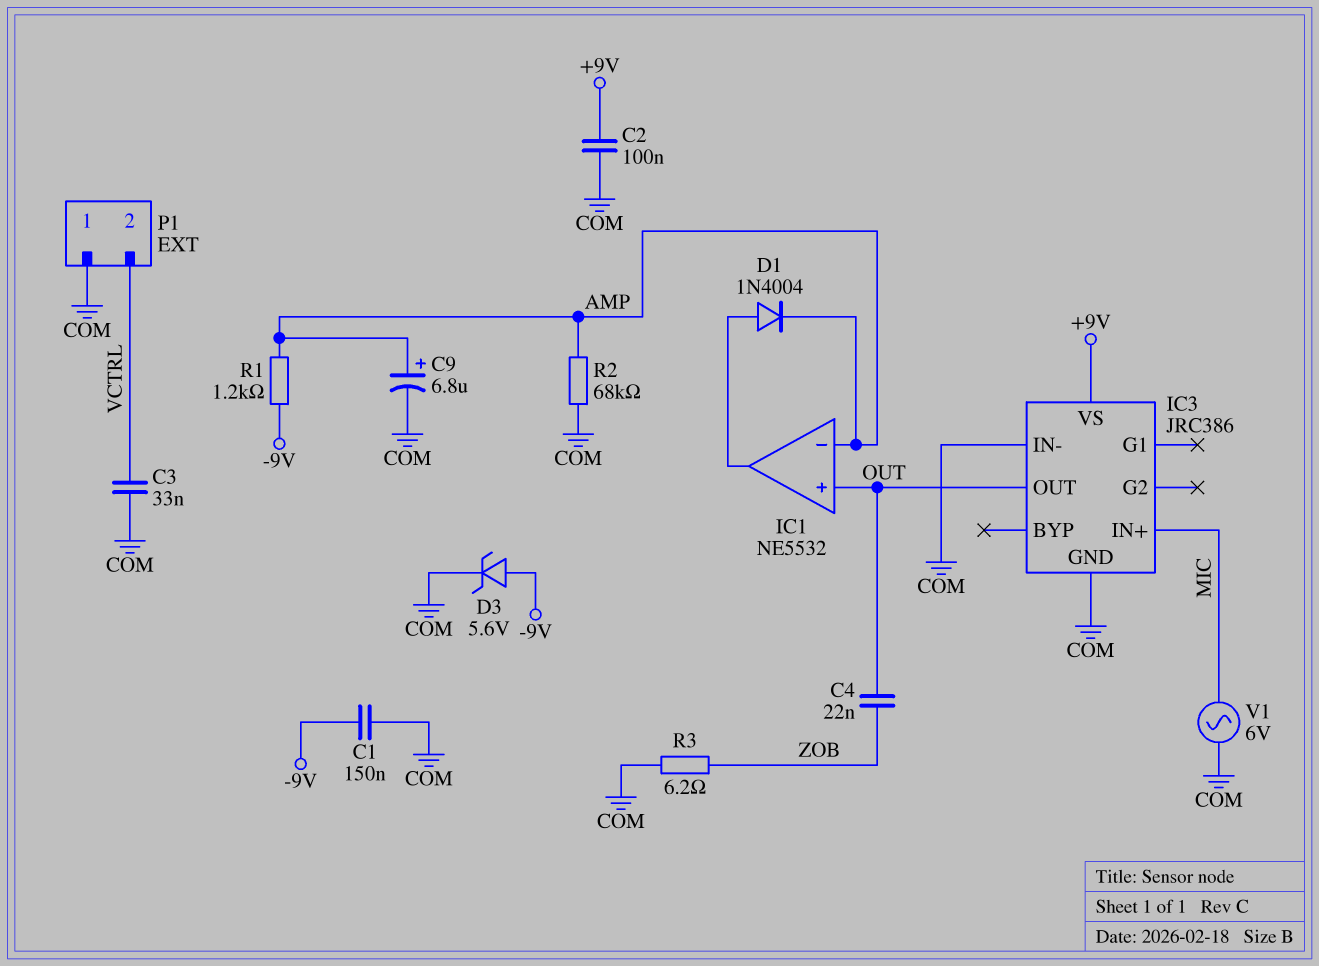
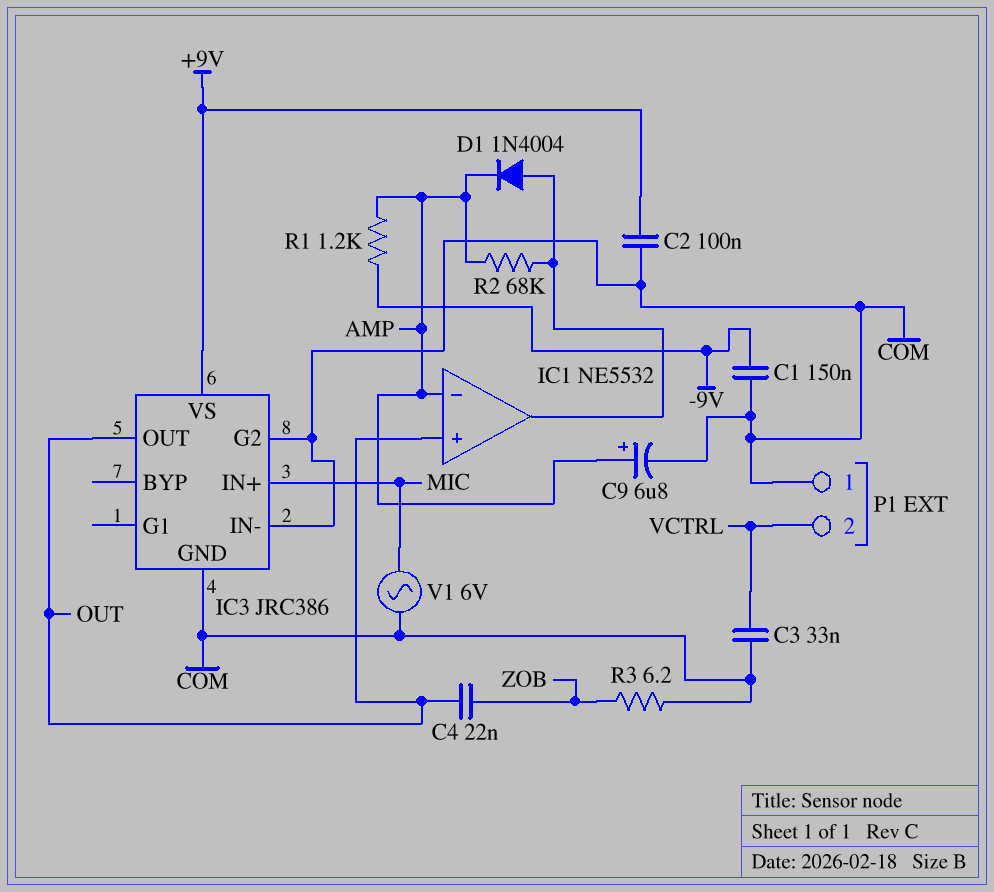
D3: zener 5.6V (A -9V, K COM) -> none
IC3 pin G2: none -> COM
R2: 68k (AMP, COM) -> 68k (AMP, IC1/out)

